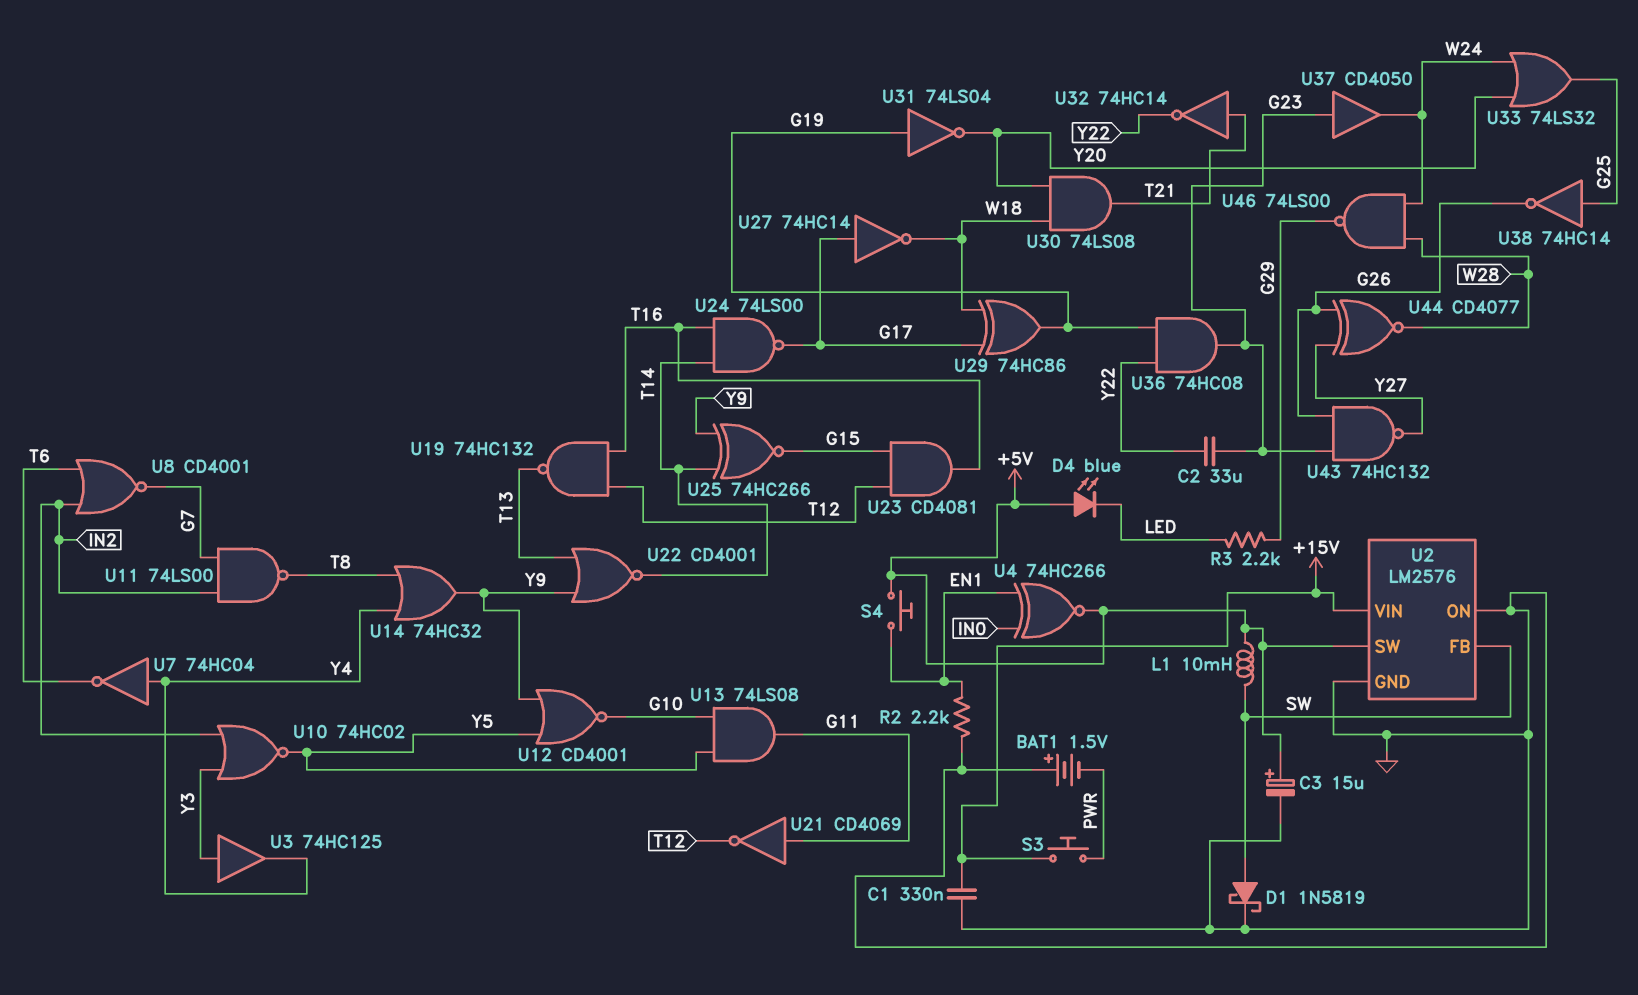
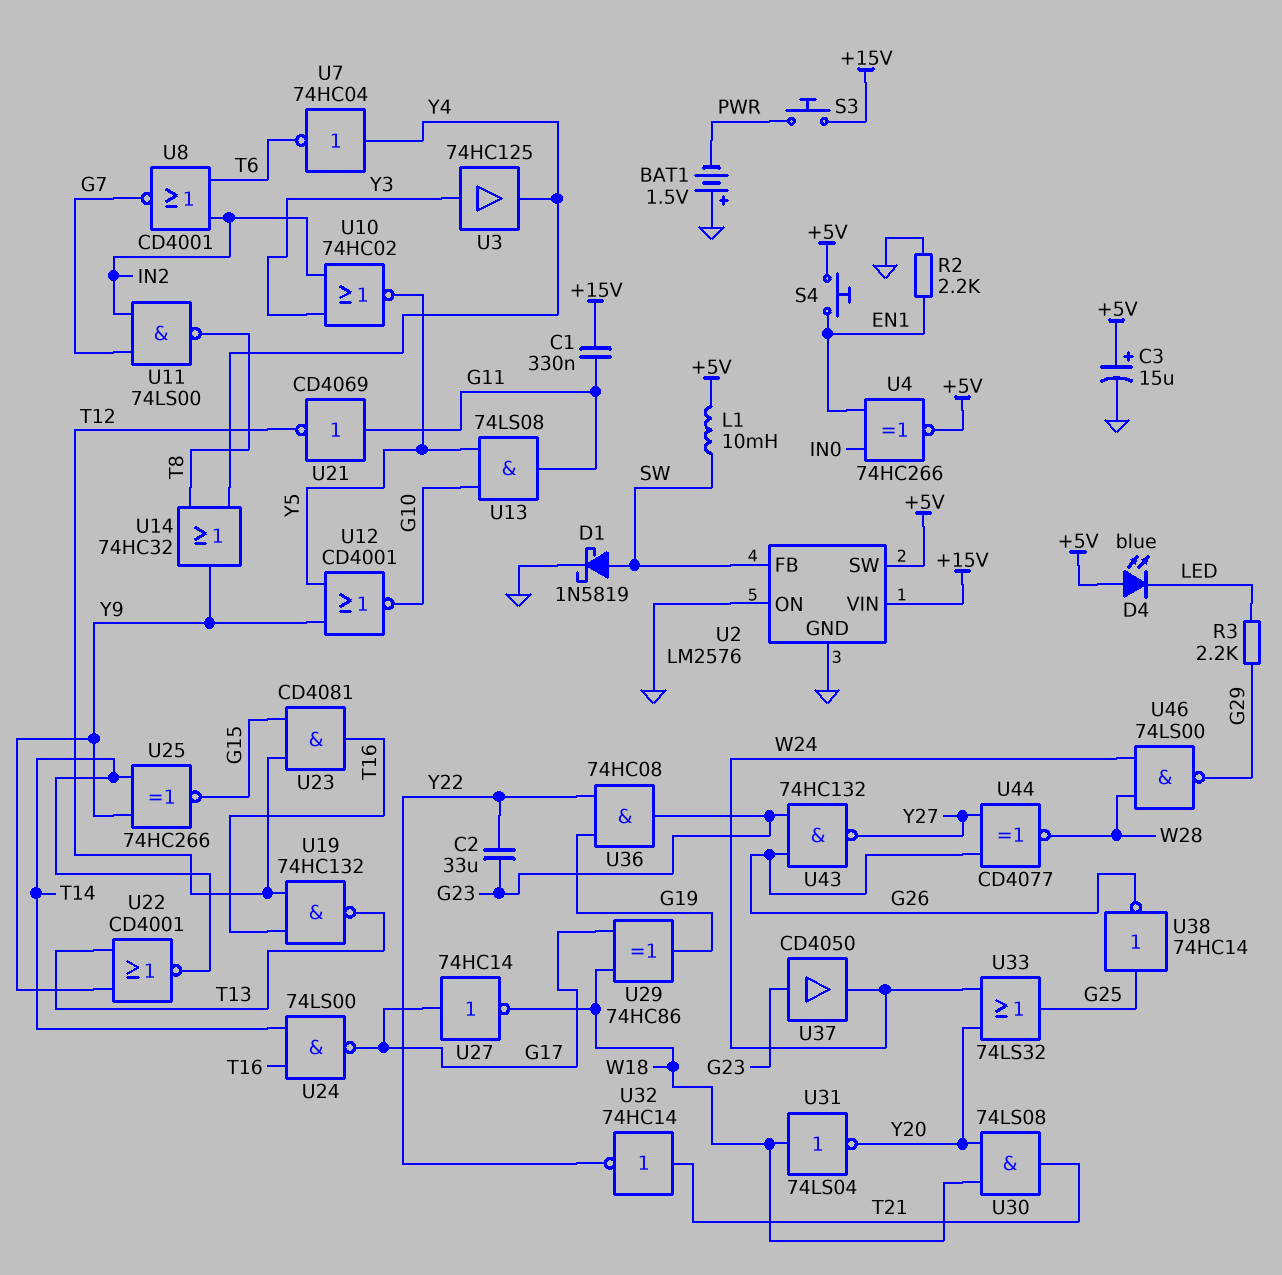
C1: 330nF (+15V, GND) -> 330nF (+15V, G11)
U31: NOT 74LS04 (in G19, out Y20) -> NOT 74LS04 (in W18, out Y20)

